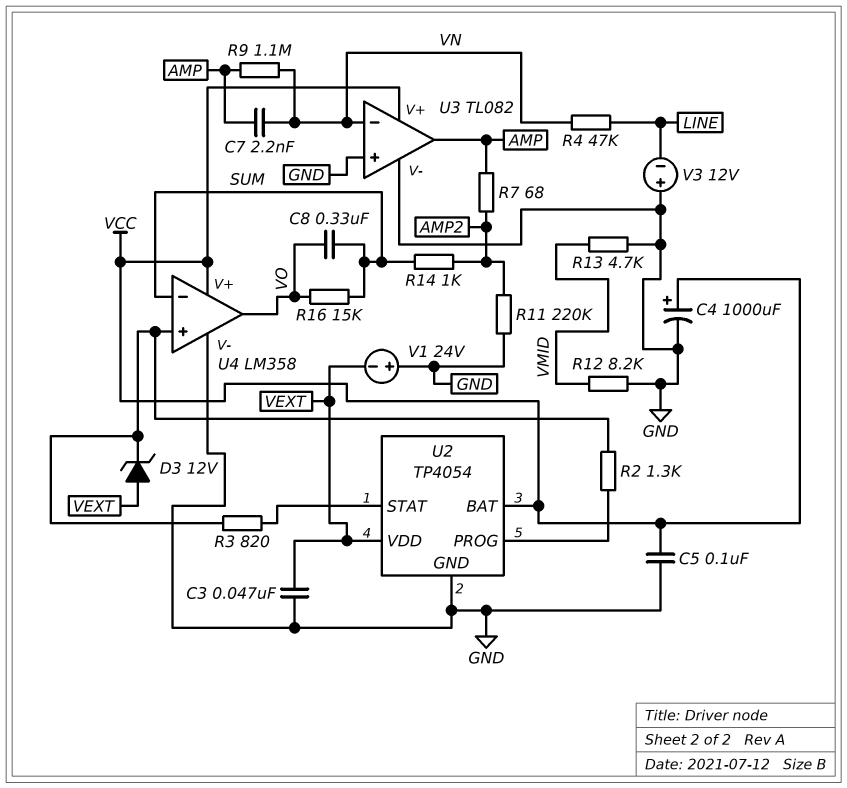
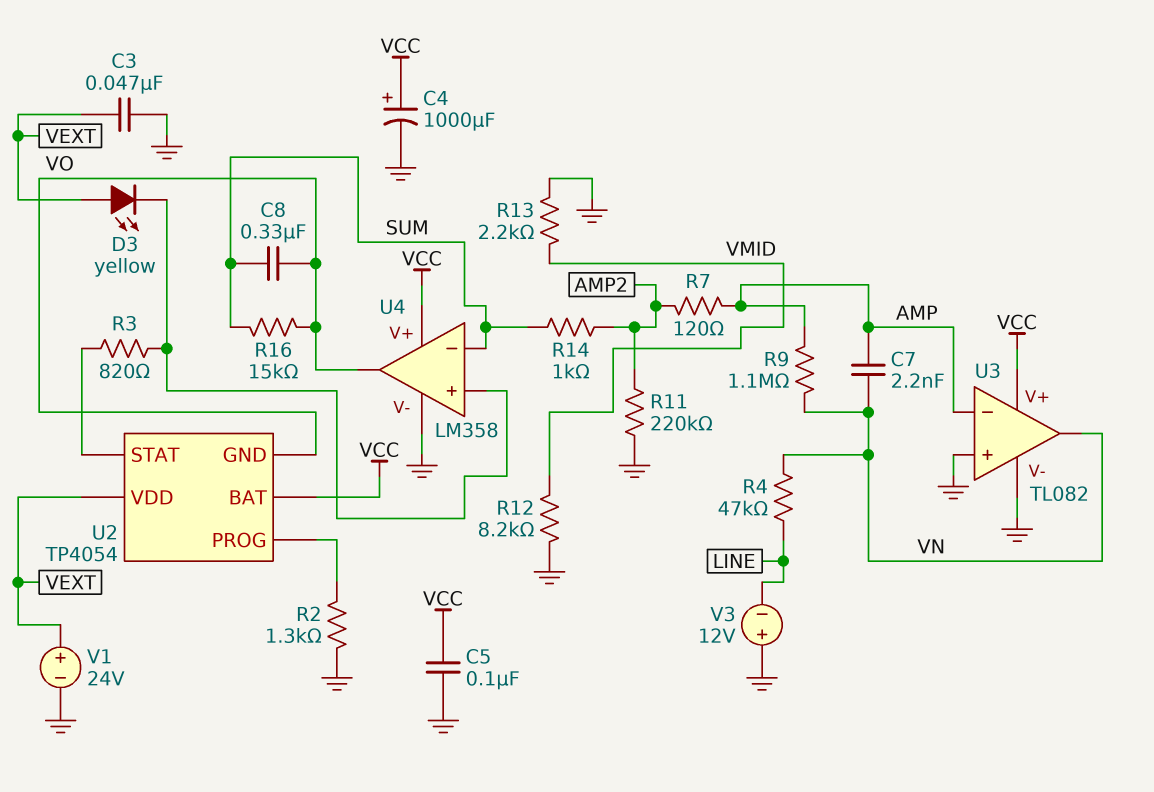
D3: zener 12V (A VEXT, K U4/in+) -> LED yellow (A VEXT, K U4/in+)
R2: 1.3k (U2/PROG, U4/in+) -> 1.3k (GND, U2/PROG)
R7: 68 (AMP, AMP2) -> 120 (AMP, AMP2)
R13: 4.7k (GND, VMID) -> 2.2k (GND, VMID)
U2 pin GND: GND -> VO
U3 pin in-: VN -> AMP
U3 pin out: AMP -> VN
V1: 24V (plus GND, minus VEXT) -> 24V (plus VEXT, minus GND)

